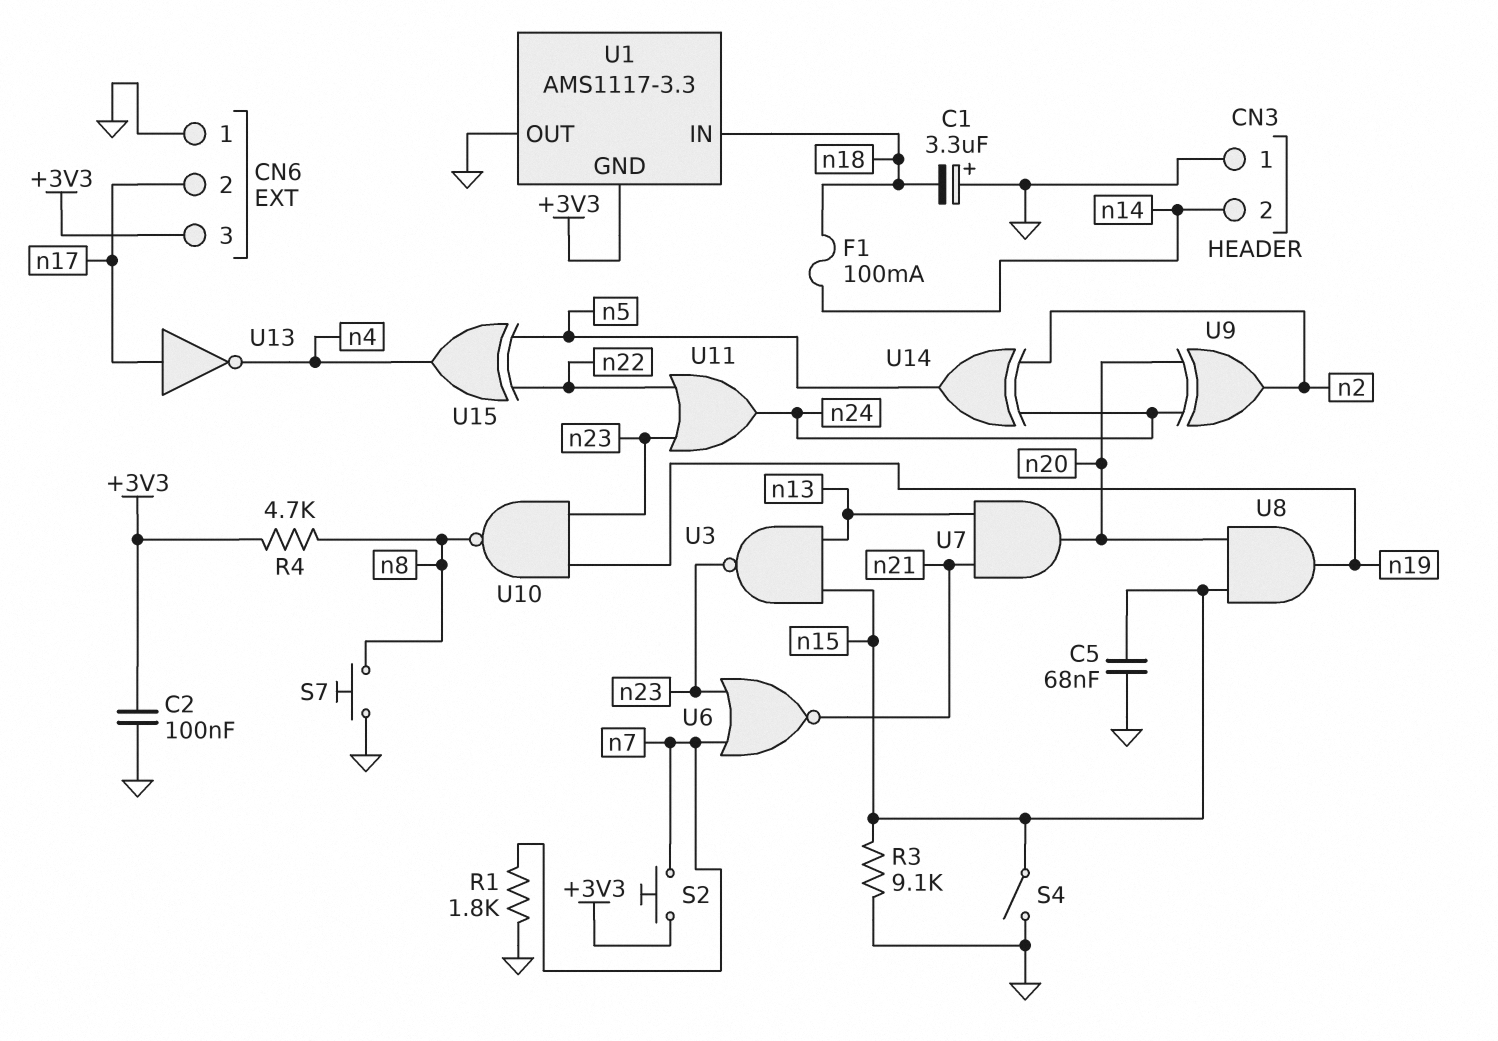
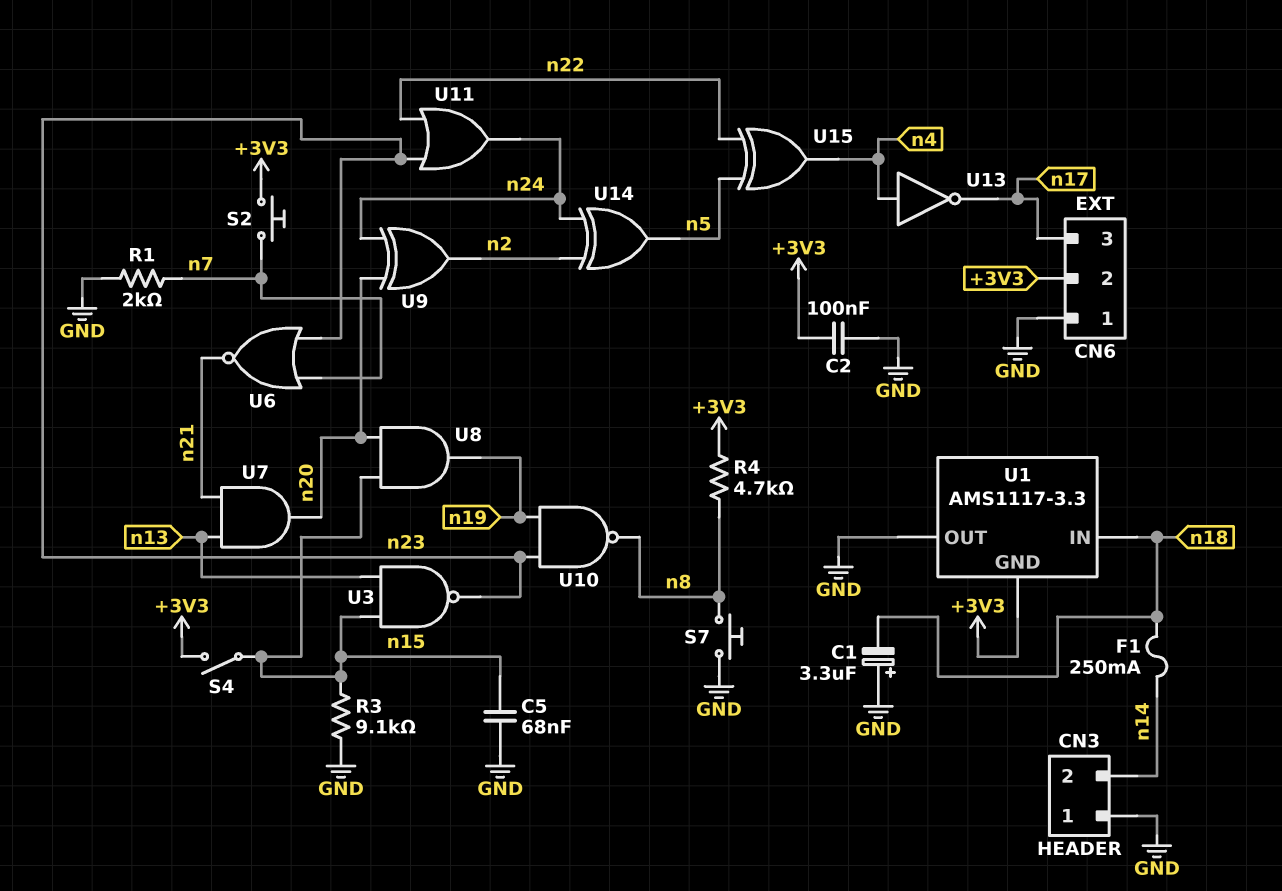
CN6 pin 2: n17 -> +3V3
CN6 pin 3: +3V3 -> n17
F1: 100mA (n14, n18) -> 250mA (n14, n18)
R1: 1.8k (GND, n7) -> 2k (GND, n7)
S4: switch (GND, n15) -> switch (+3V3, n15)
U13: NOT (in n17, out n4) -> NOT (in n4, out n17)

